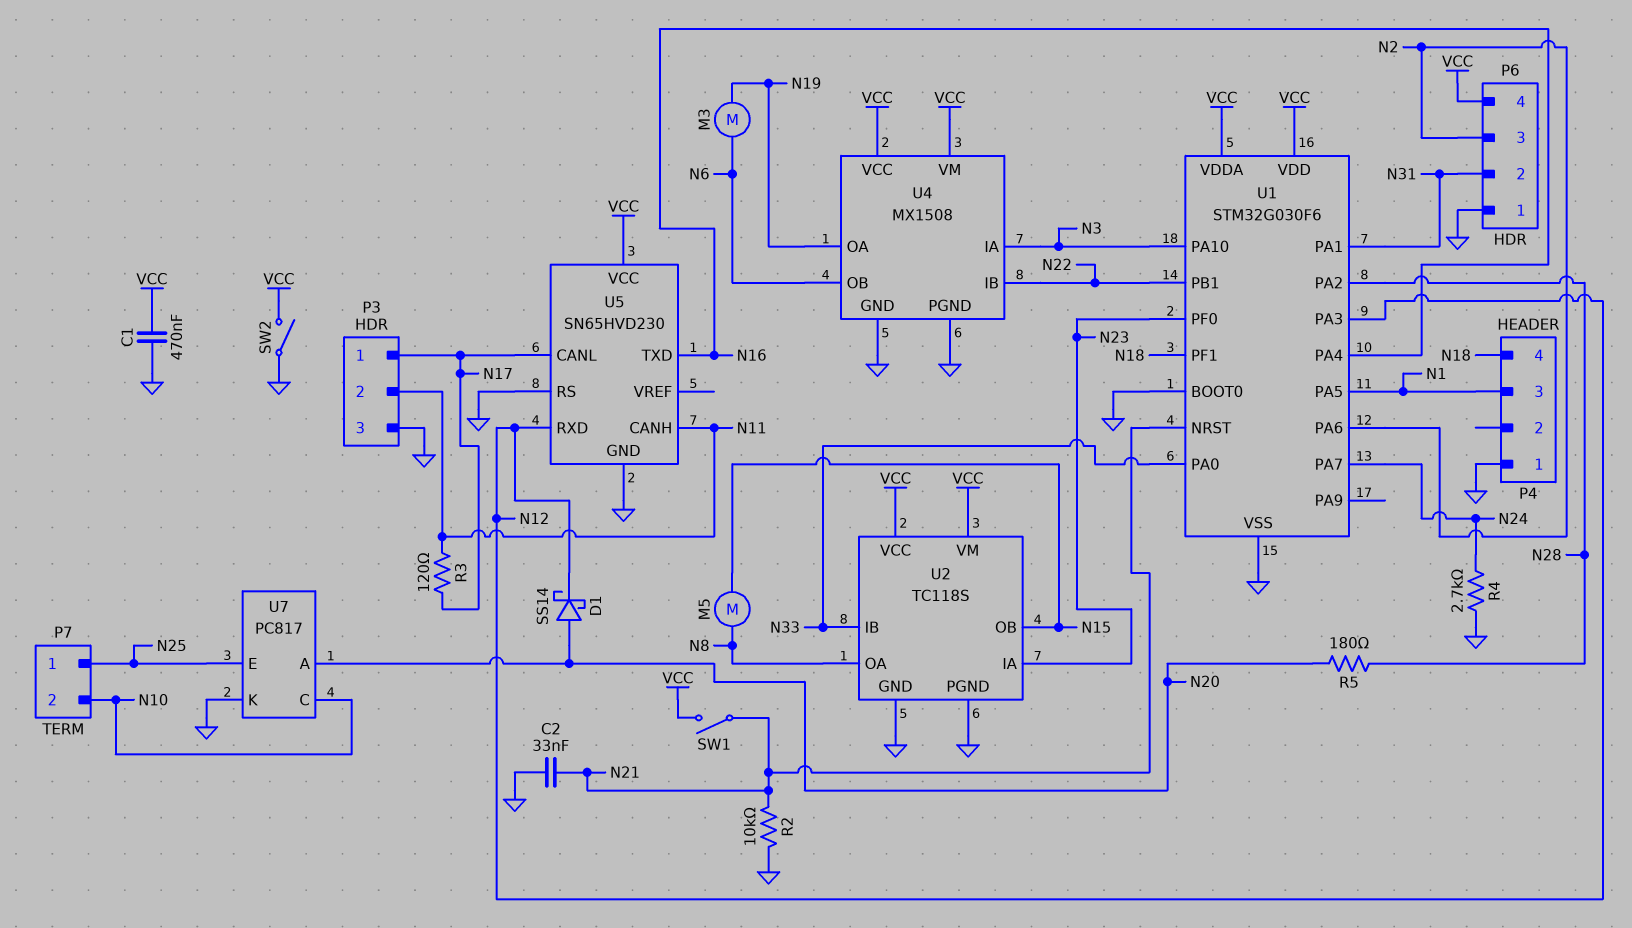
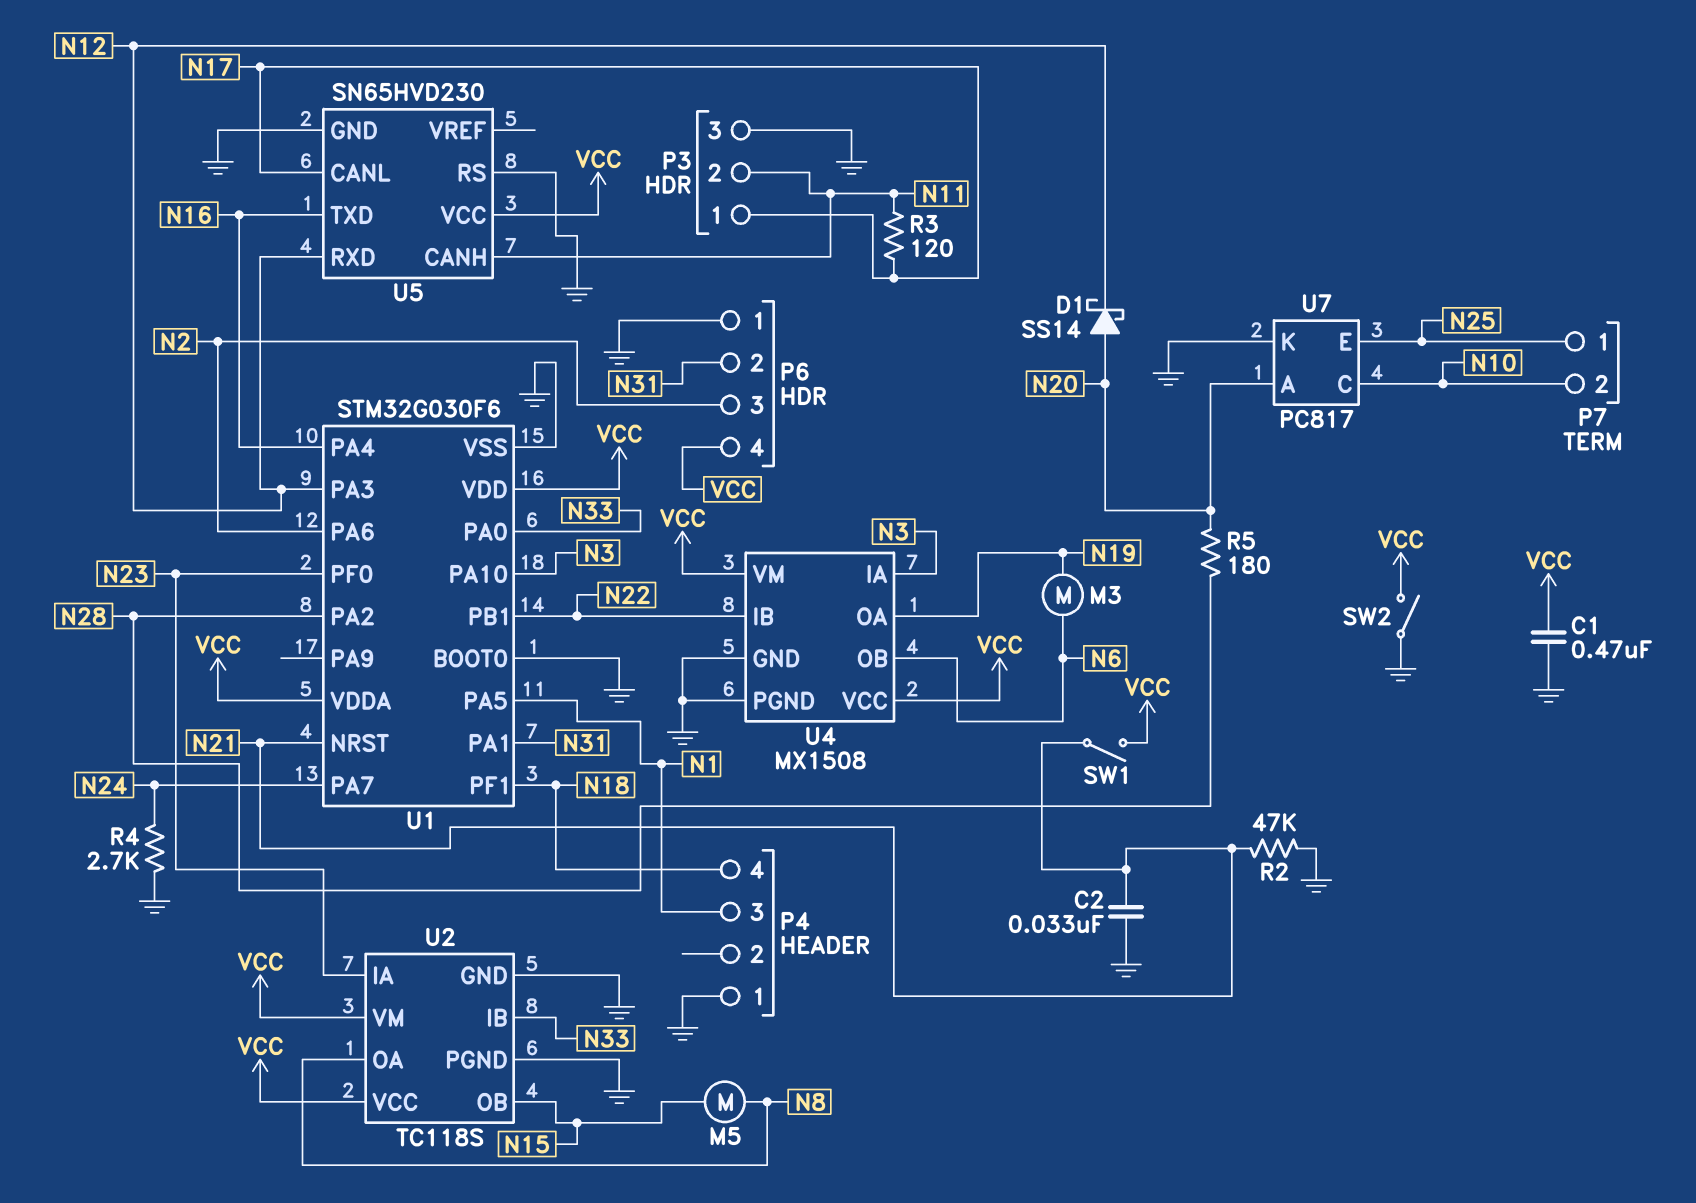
R2: 10k (GND, N21) -> 47k (GND, N21)

